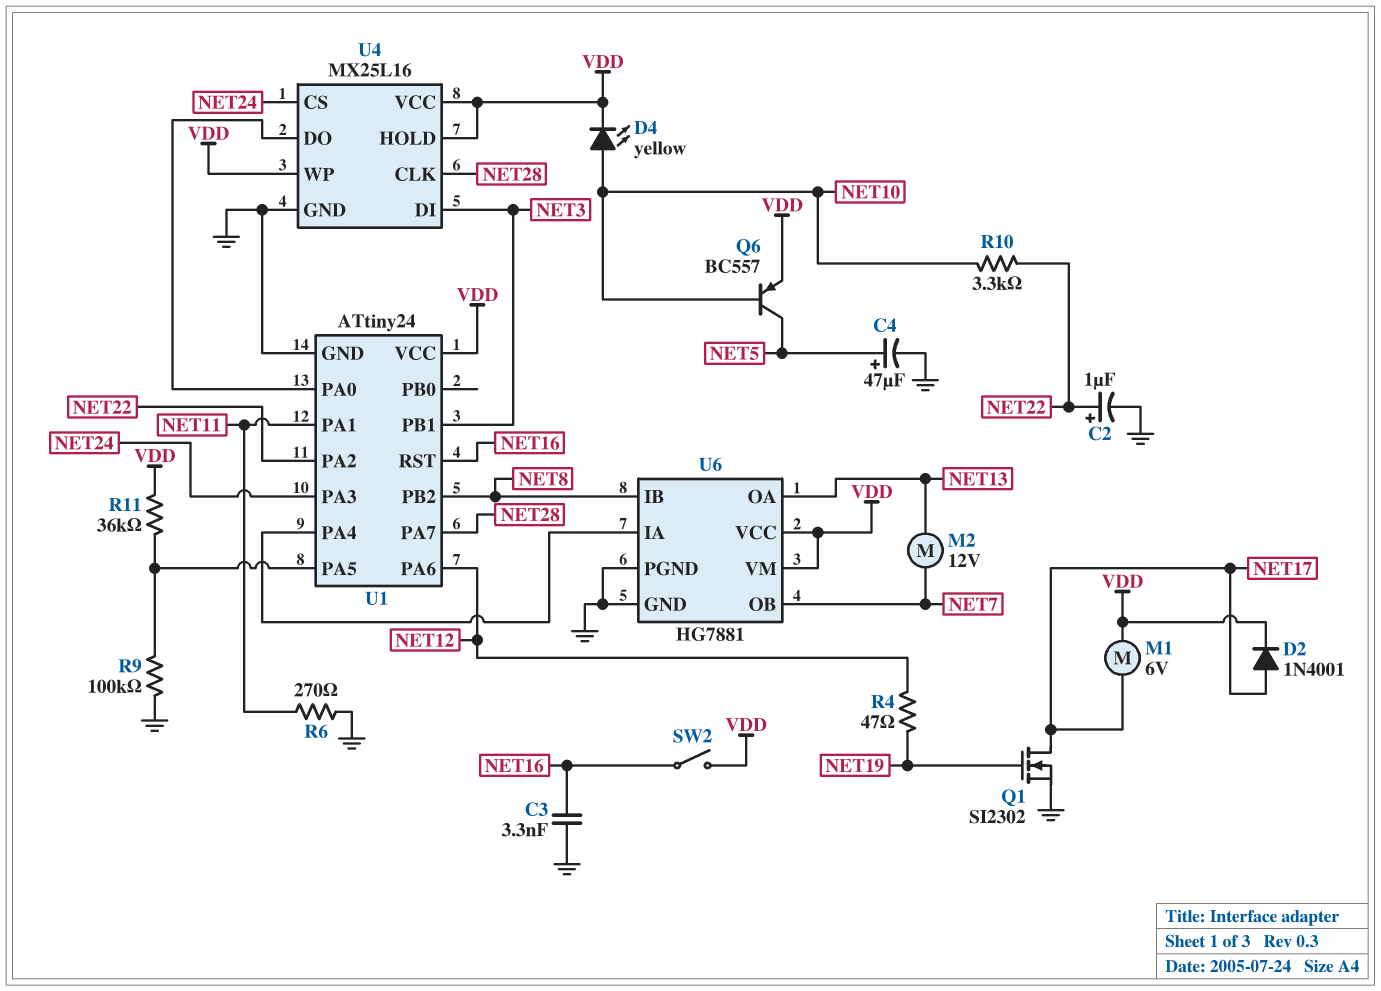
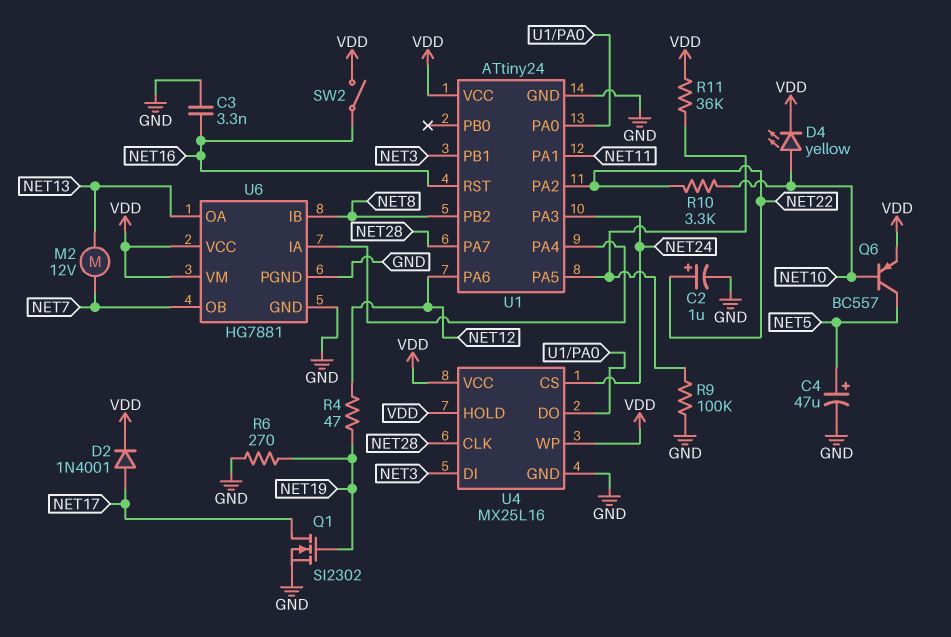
M1: motor 6V (NET17, VDD) -> none
R6: 270 (GND, NET11) -> 270 (GND, NET19)

